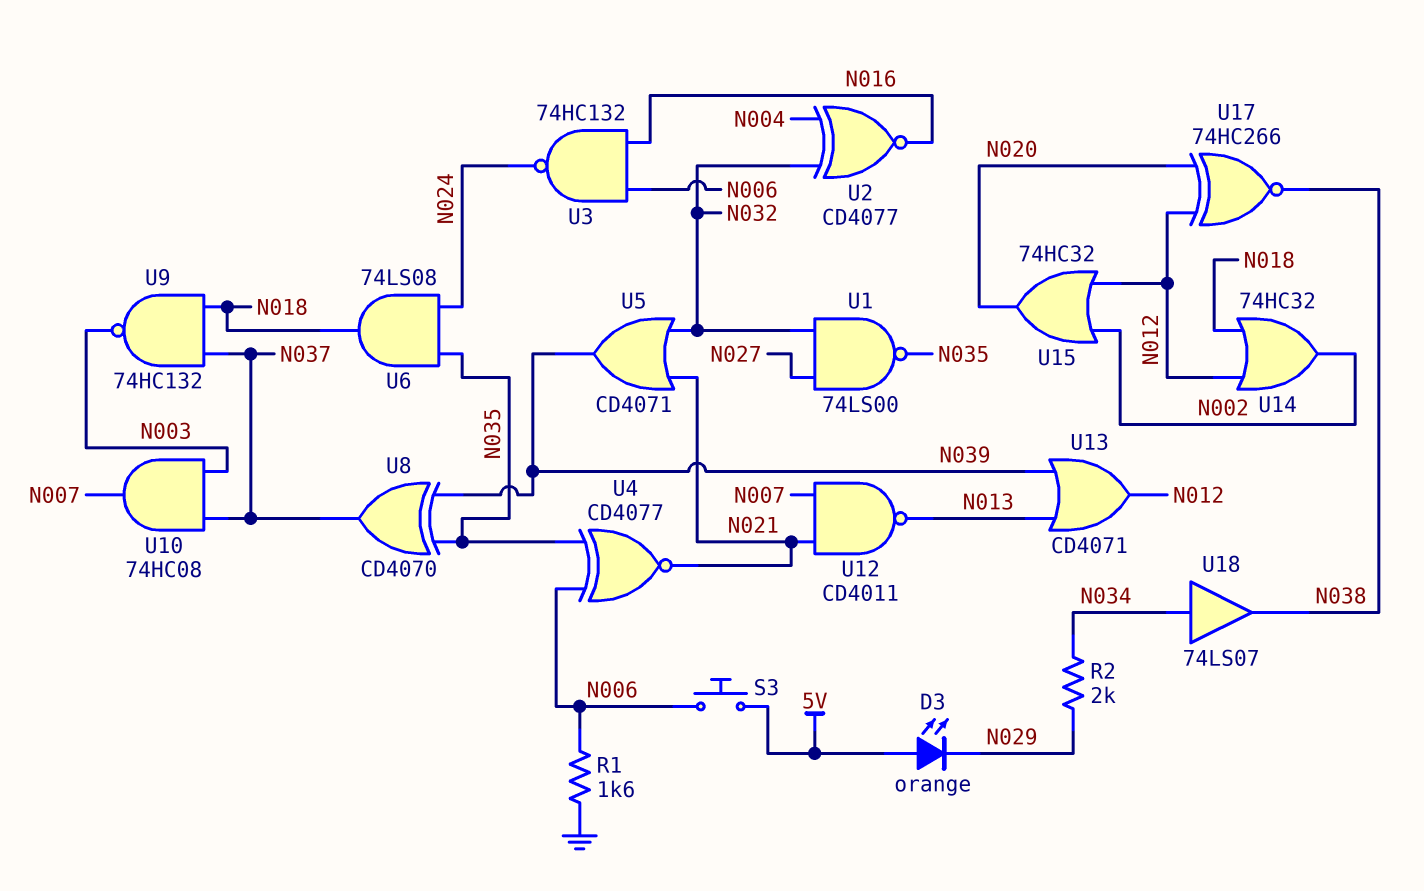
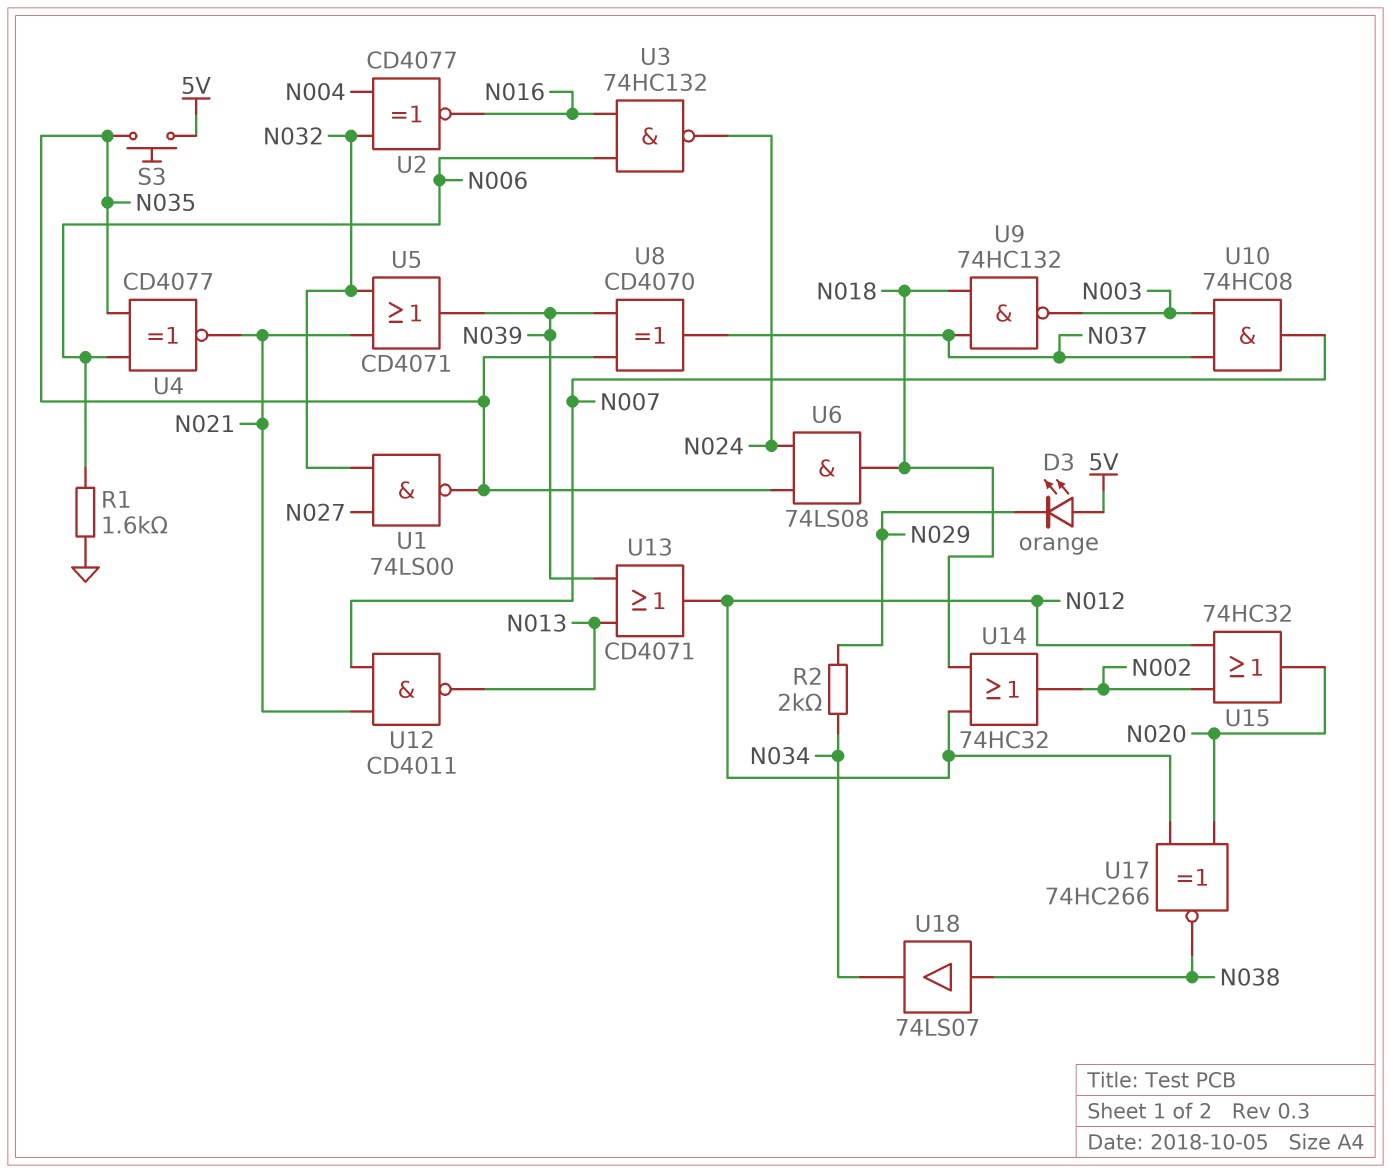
S3: button (5V, N006) -> button (5V, N035)
U18: buffer 74LS07 (in N034, out N038) -> buffer 74LS07 (in N038, out N034)

